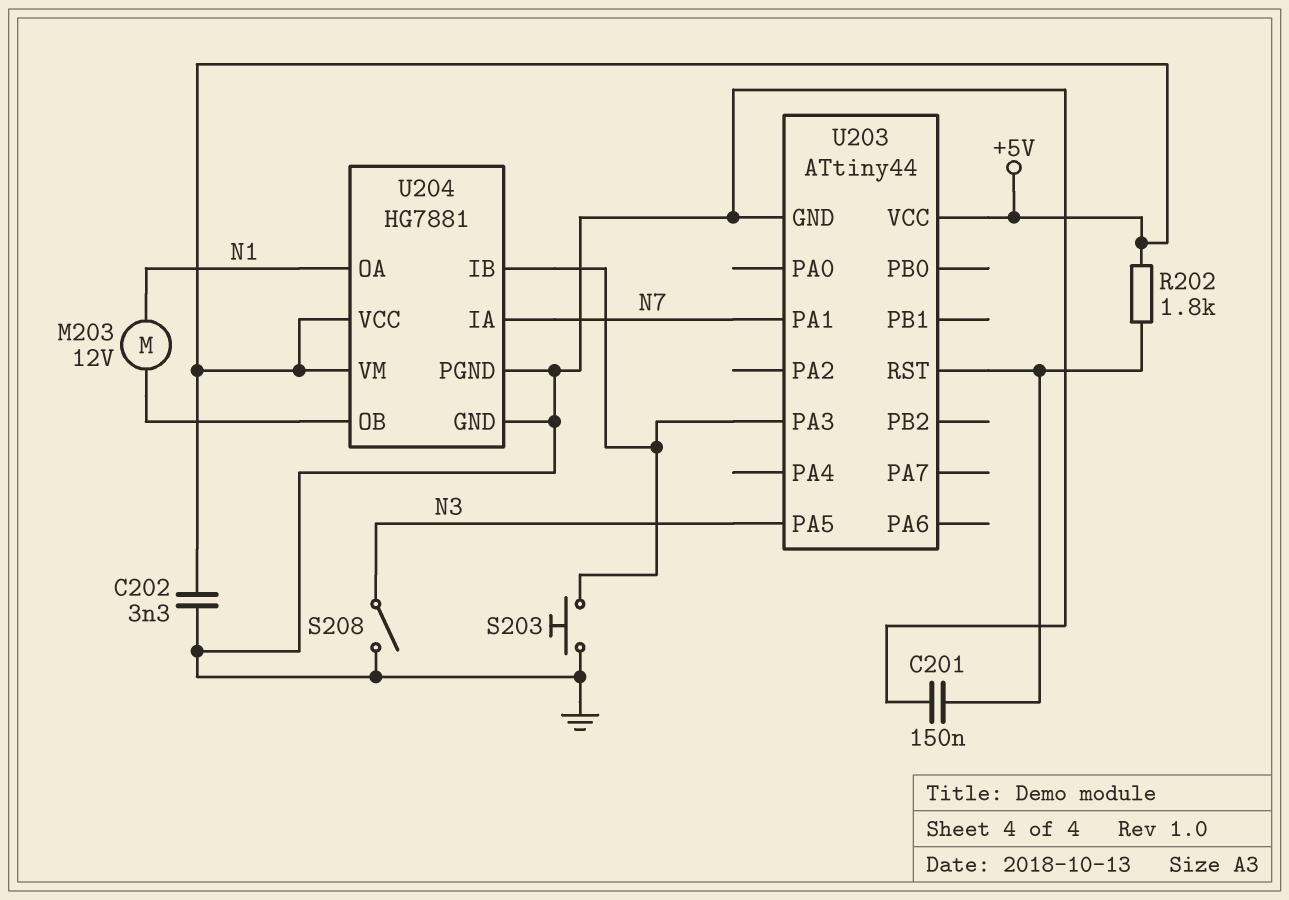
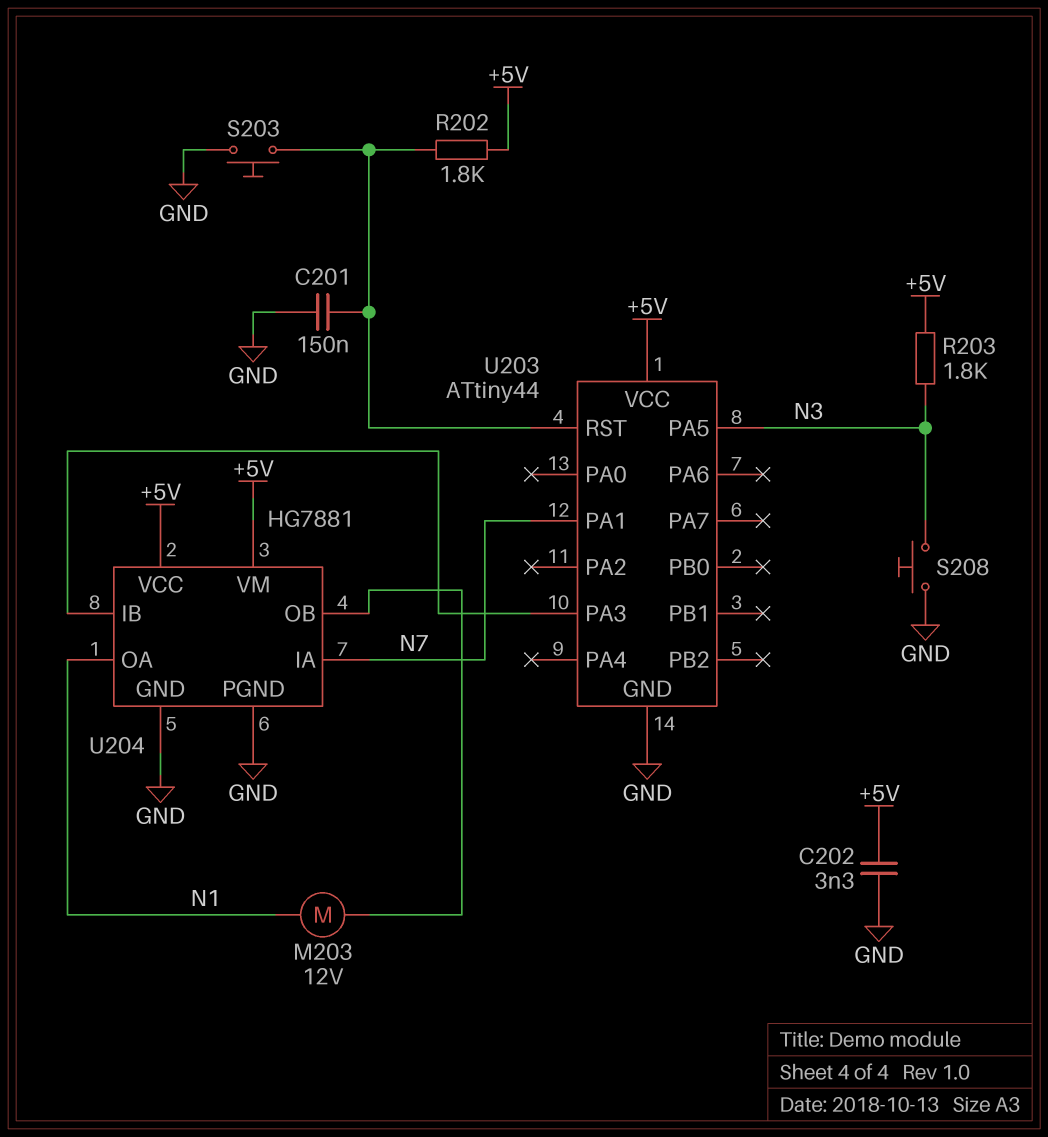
R203: none -> 1.8k (+5V, N3)
S203: button (GND, U203/PA3) -> button (GND, U203/RST)
S208: switch (GND, N3) -> button (GND, N3)

